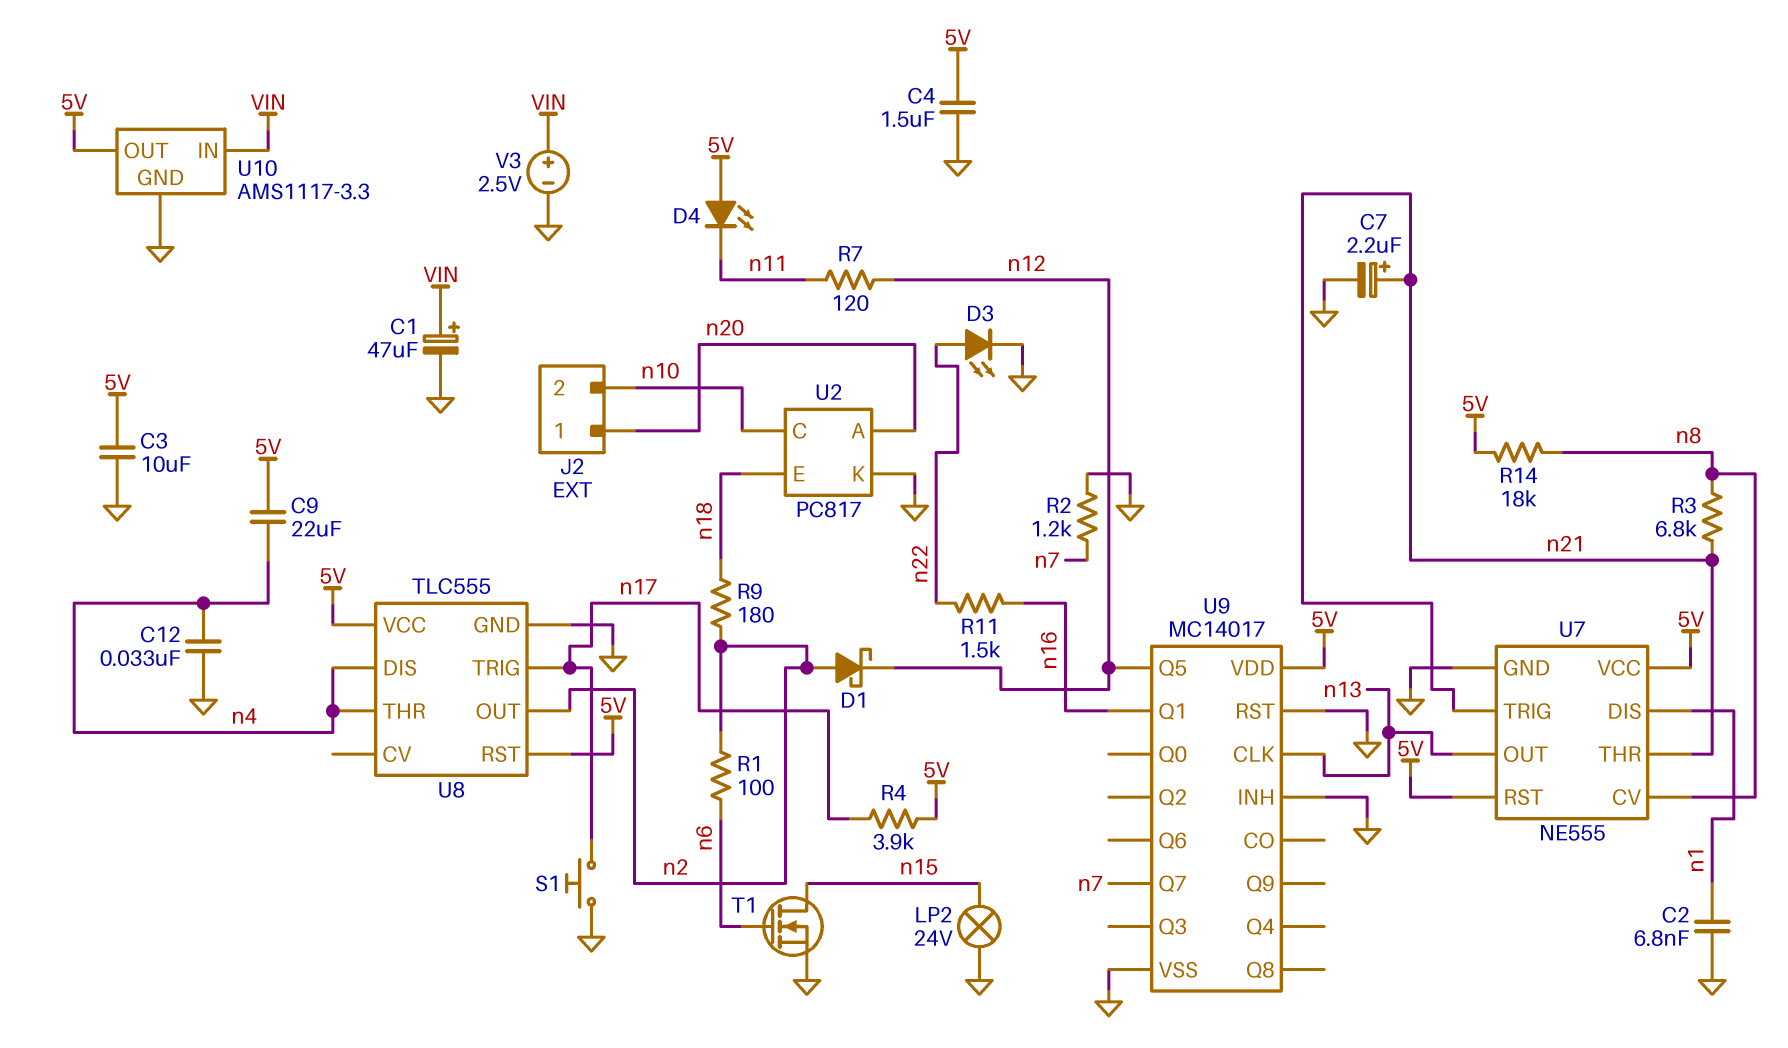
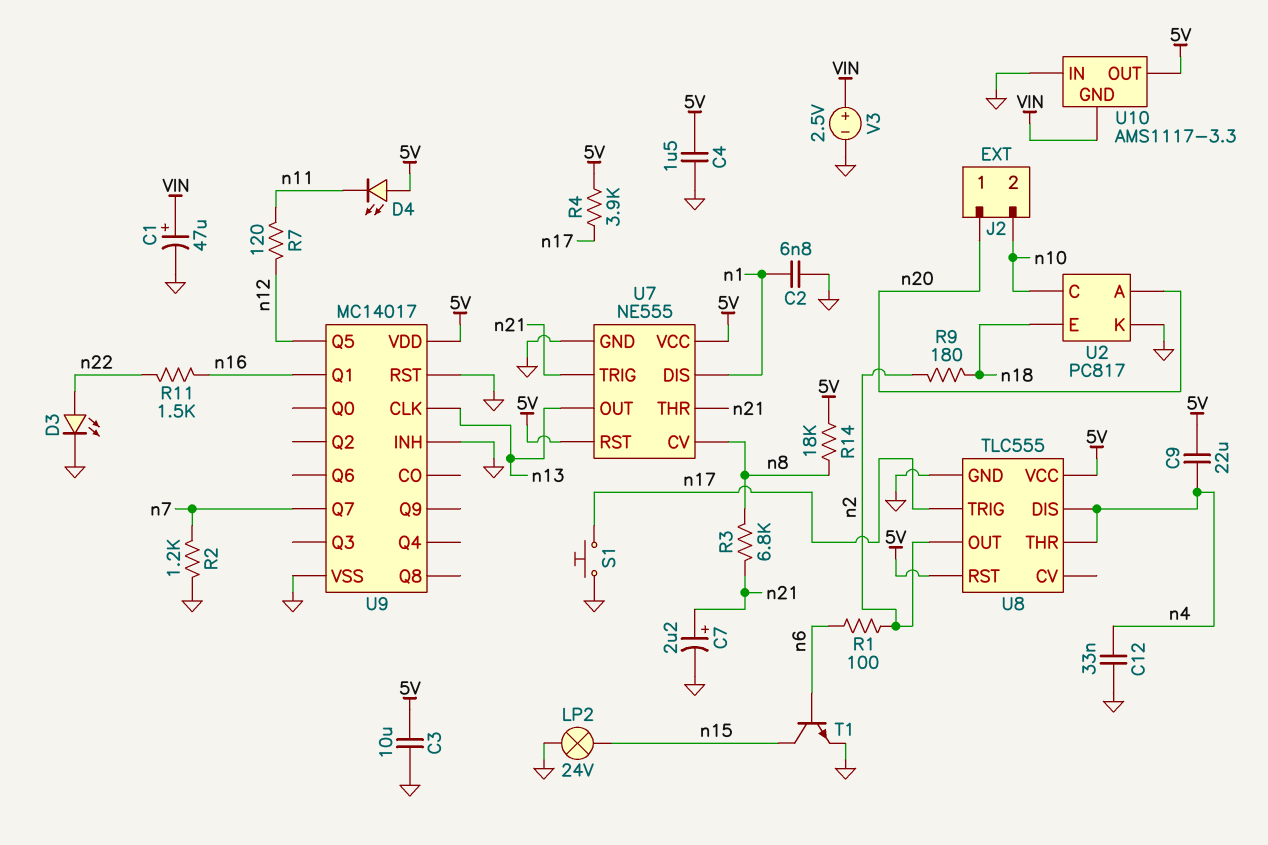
D1: schottky (A n2, K n12) -> none
T1: NMOS (G n6, D n15, S GND) -> NPN (B n6, C n15, E GND)
U10 pin GND: GND -> VIN
U10 pin IN: VIN -> GND

